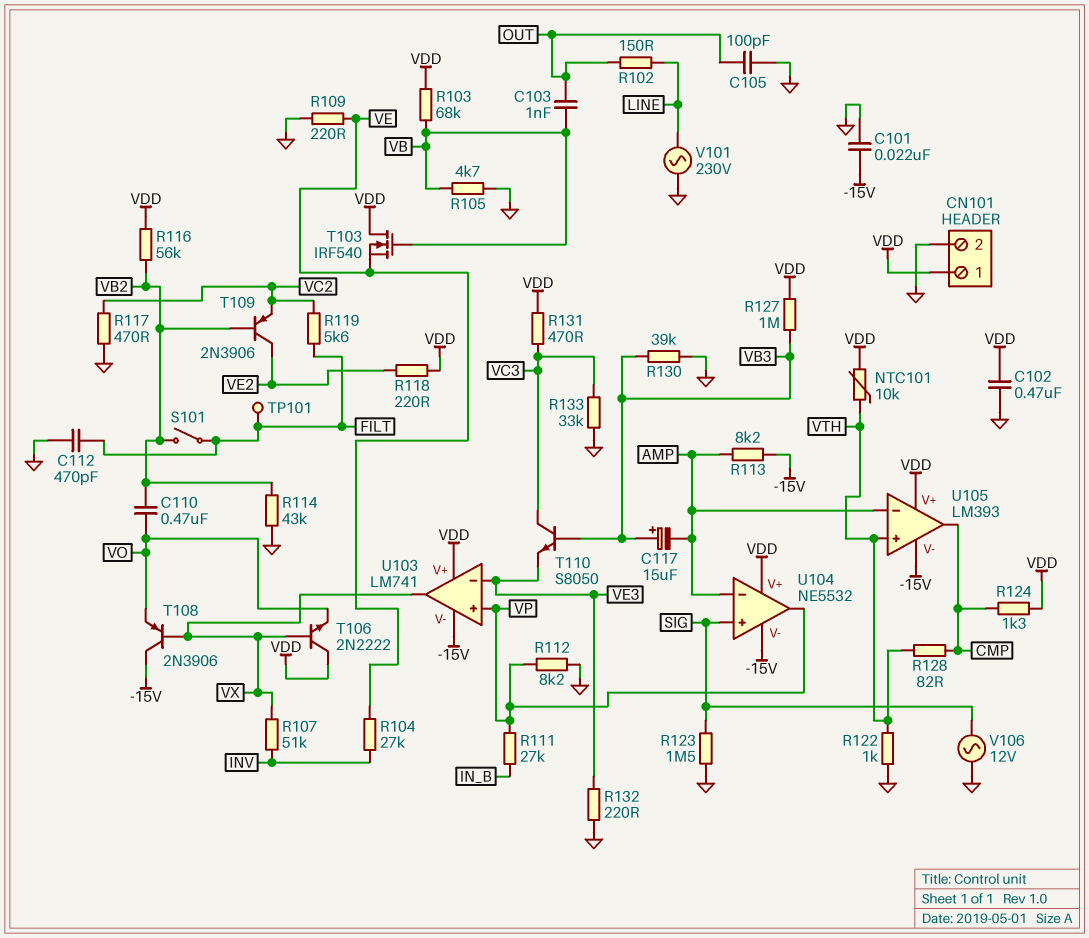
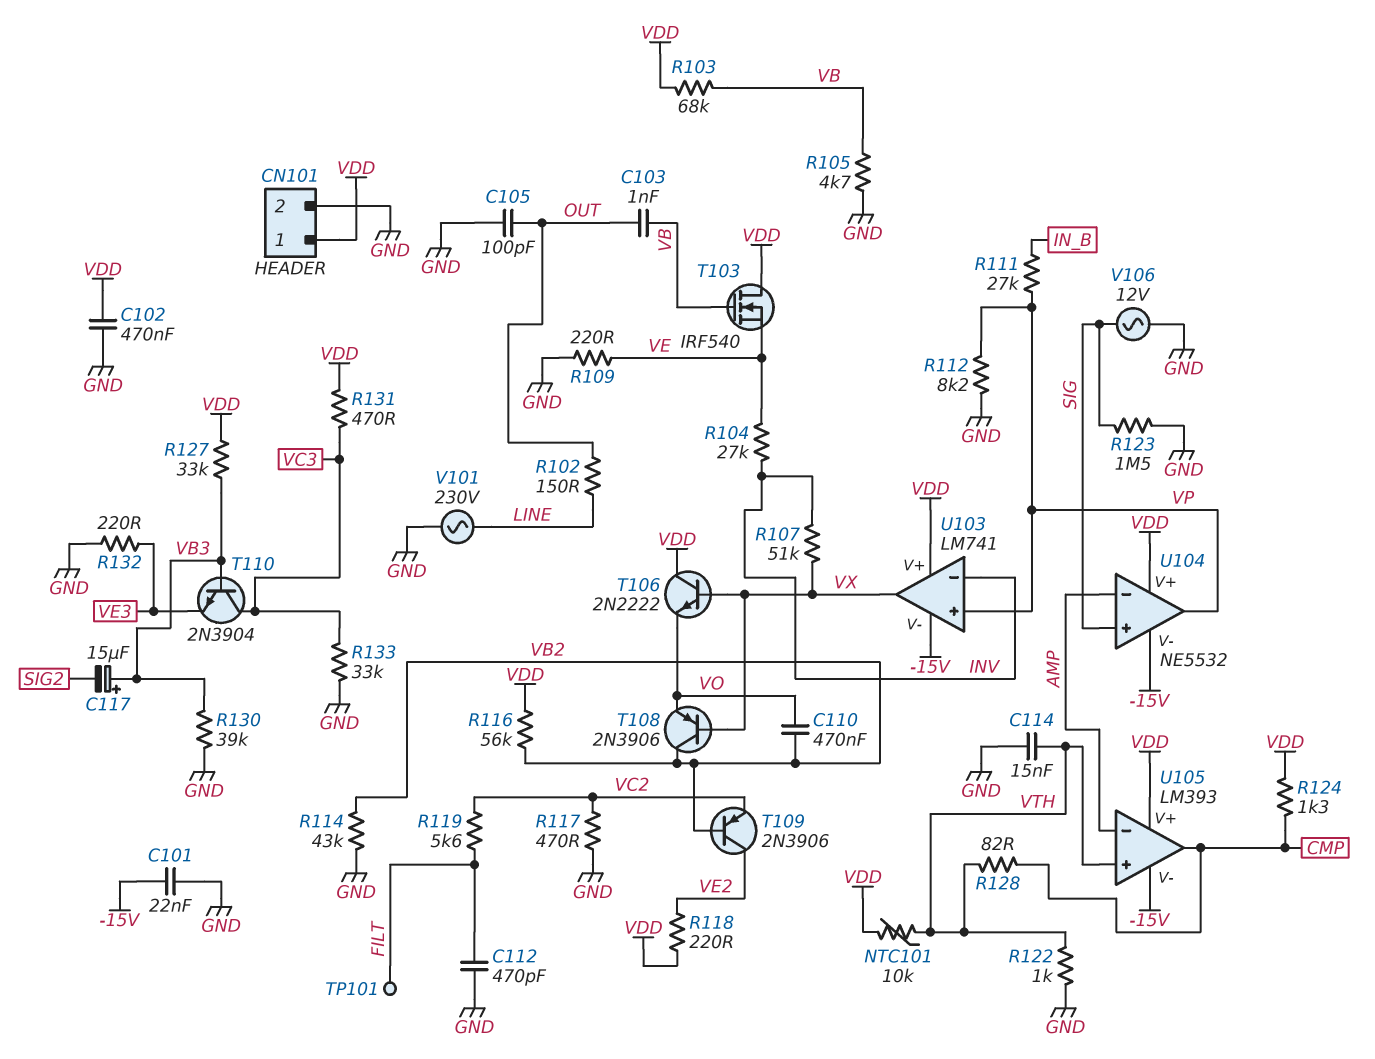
C114: none -> 15nF (GND, VTH)
C117: 15uF (plus VB3, minus AMP) -> 15uF (plus VB3, minus SIG2)
R113: 8.2k (-15V, AMP) -> none
R127: 1M (VB3, VDD) -> 33k (VB3, VDD)
S101: switch (FILT, VB2) -> none
T108: PNP 2N3906 (B VX, C -15V, E VO) -> PNP 2N3906 (B VX, C VB2, E VO)
T110: NPN S8050 (B VB3, C VC3, E VE3) -> NPN 2N3904 (B VB3, C VC3, E VE3)
U103 pin in-: VE3 -> INV

